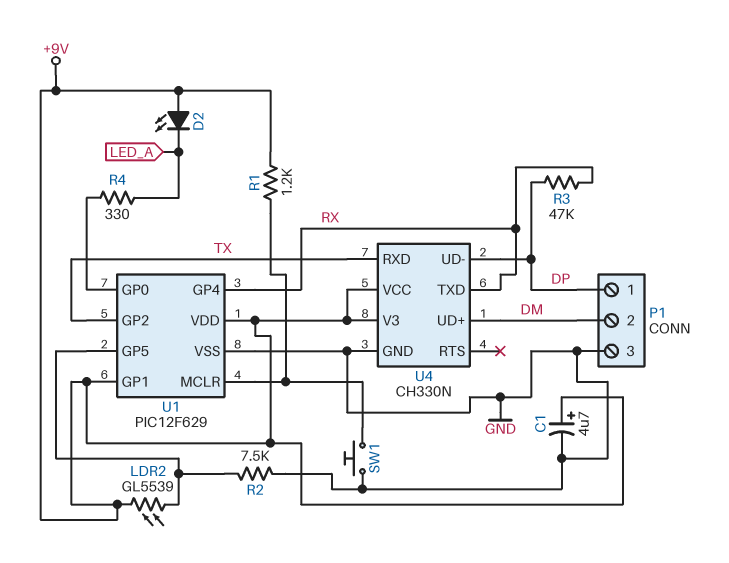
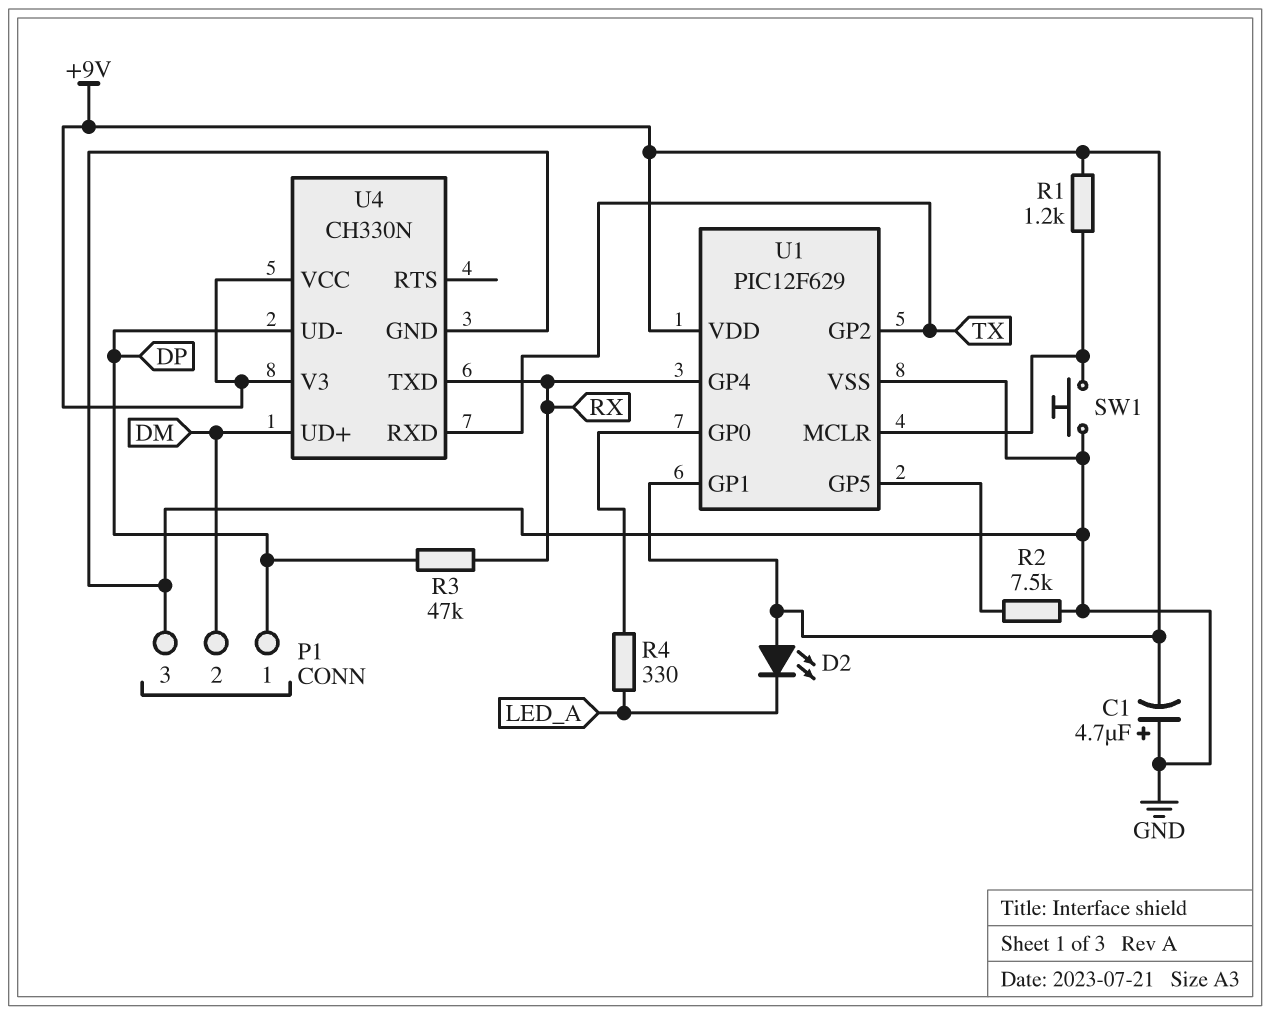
C1: 4.7uF (plus +9V, minus GND) -> 4.7uF (plus GND, minus +9V)
LDR2: GL5539 (+9V, U1/GP5) -> none

